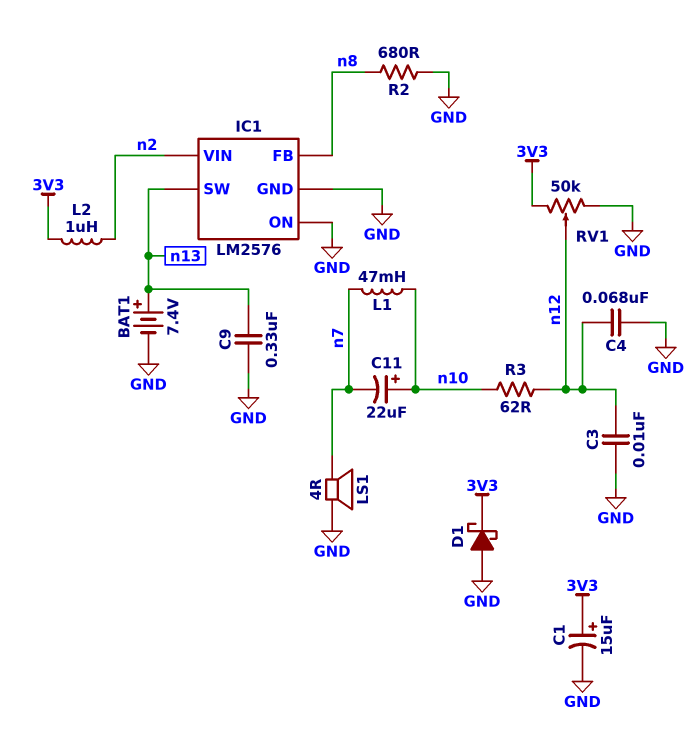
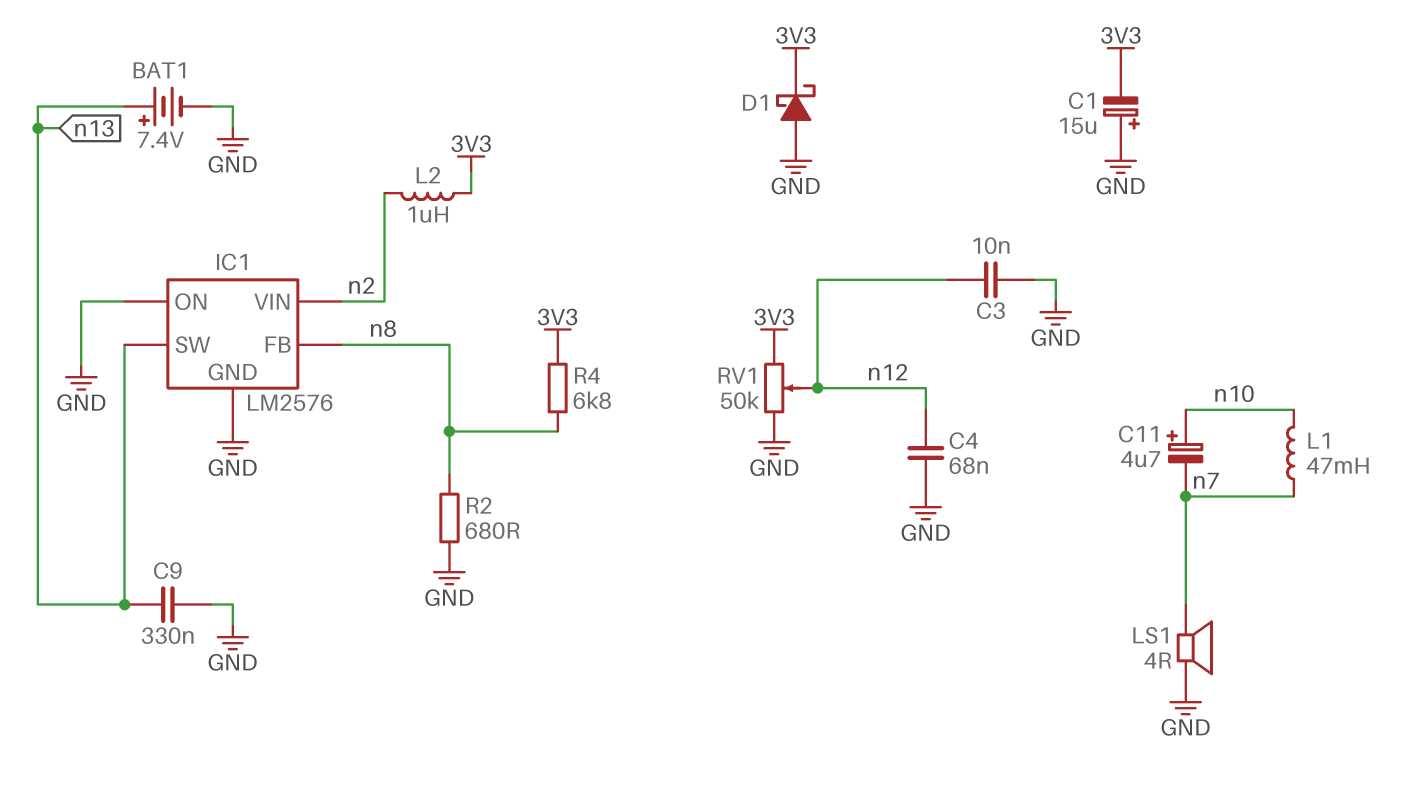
C1: 15uF (plus 3V3, minus GND) -> 15uF (plus GND, minus 3V3)
C11: 22uF (plus n10, minus n7) -> 4.7uF (plus n10, minus n7)
R3: 62 (n10, n12) -> none
R4: none -> 6.8k (3V3, n8)

